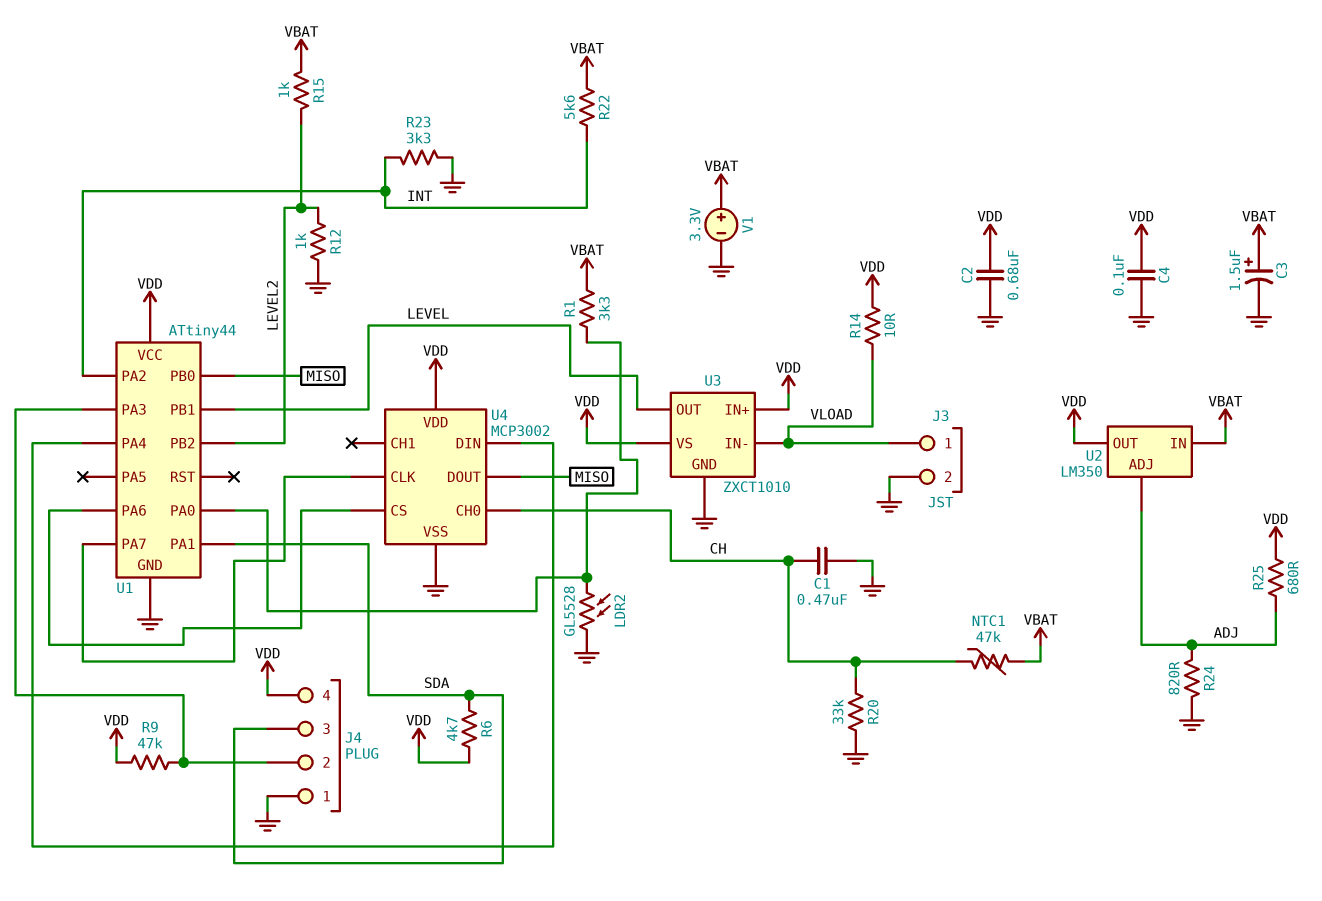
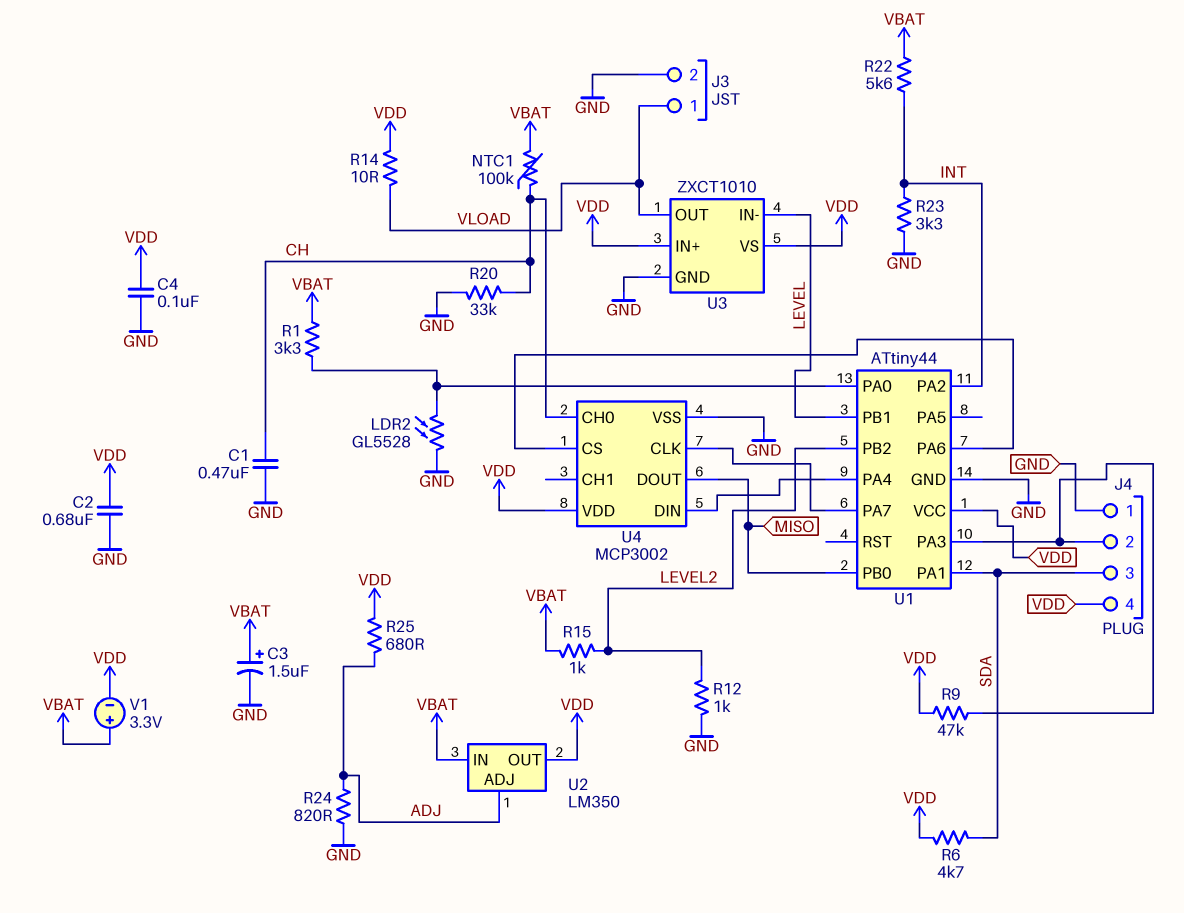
NTC1: 47k (CH, VBAT) -> 100k (CH, VBAT)
U3 pin IN-: VLOAD -> LEVEL
U3 pin OUT: LEVEL -> VLOAD
V1: 3.3V (plus VBAT, minus GND) -> 3.3V (plus VBAT, minus VDD)

